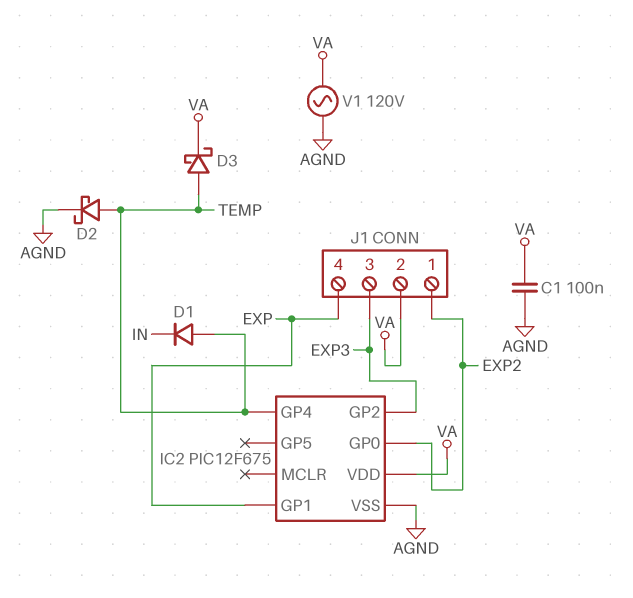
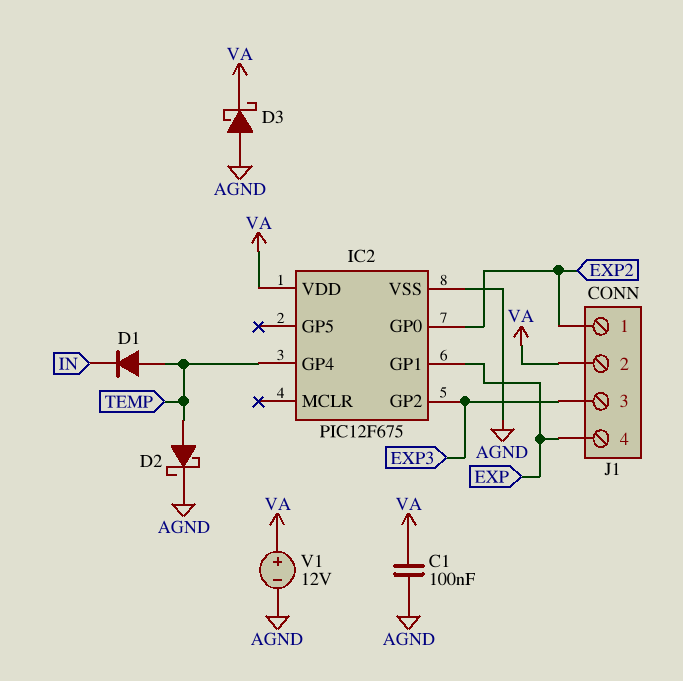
D3: schottky (A TEMP, K VA) -> schottky (A AGND, K VA)
V1: AC 120V (AGND, VA) -> 12V (plus VA, minus AGND)

